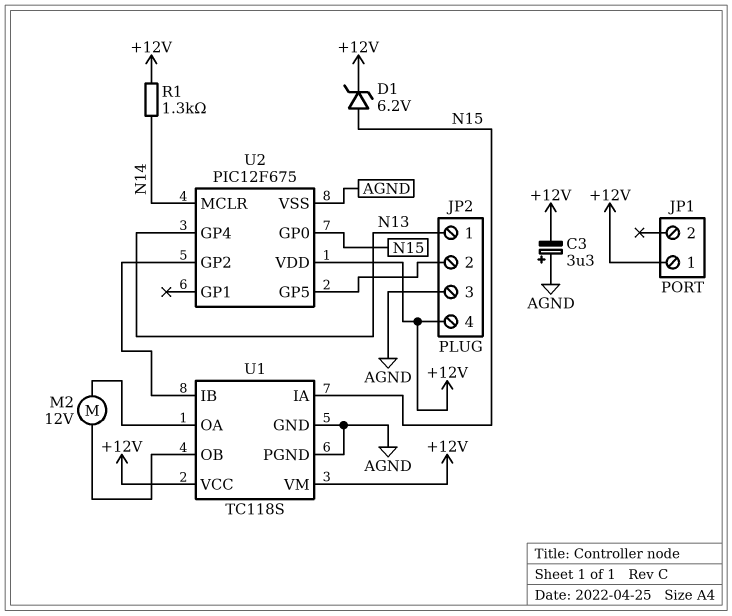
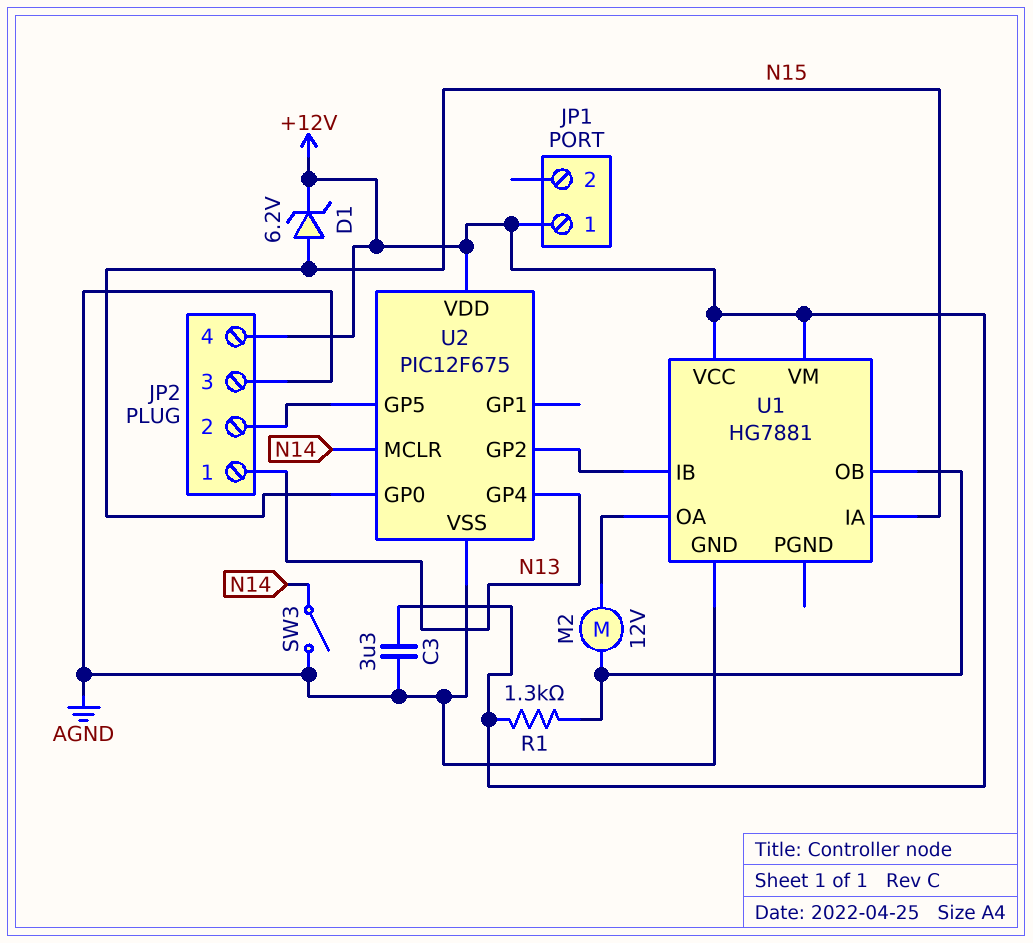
C3: 3.3uF (plus AGND, minus +12V) -> 3.3uF (+12V, AGND)
R1: 1.3k (+12V, N14) -> 1.3k (+12V, U1/OB)
SW3: none -> switch (AGND, N14)
U1: TC118S -> HG7881
U1 pin PGND: AGND -> none

